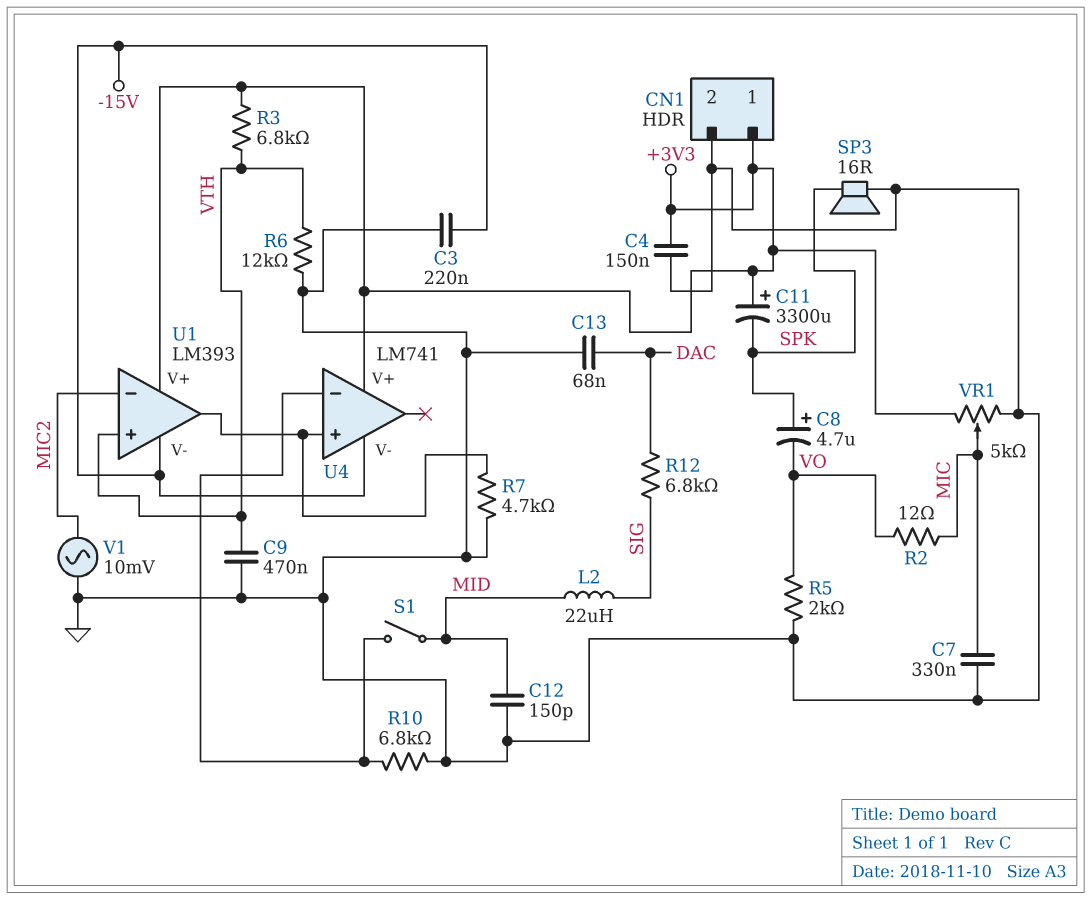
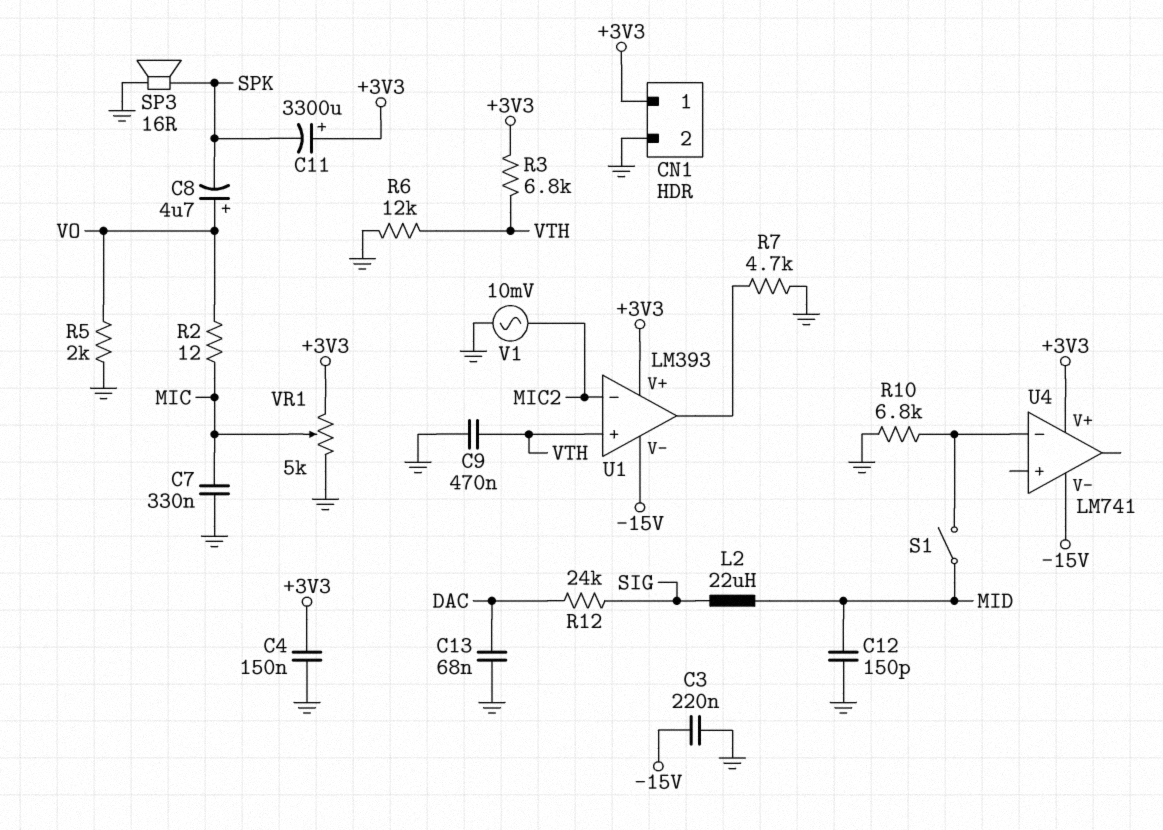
C8: 4.7uF (plus SPK, minus VO) -> 4.7uF (plus VO, minus SPK)
R12: 6.8k (DAC, SIG) -> 24k (DAC, SIG)
U4 pin in+: U1/out -> none

